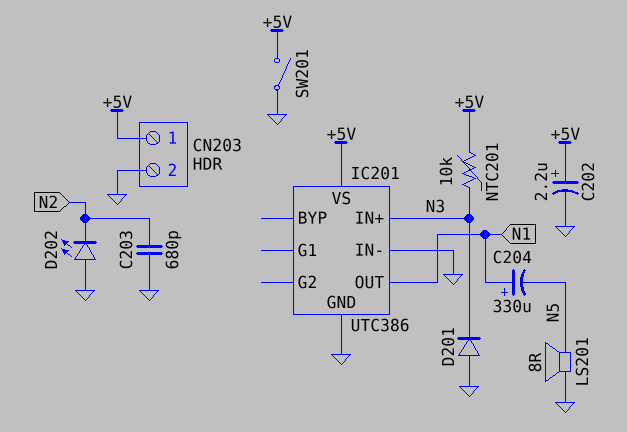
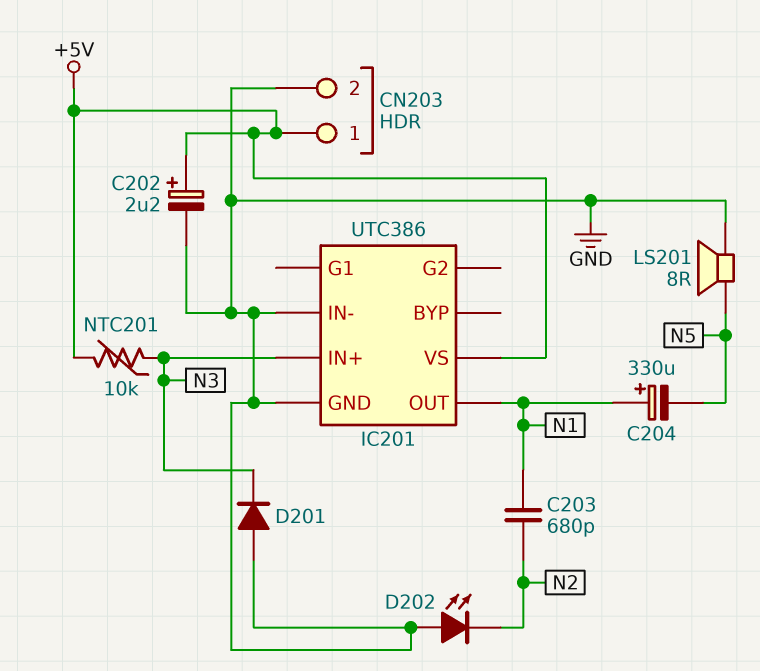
C203: 680pF (GND, N2) -> 680pF (N1, N2)
SW201: switch (+5V, GND) -> none

